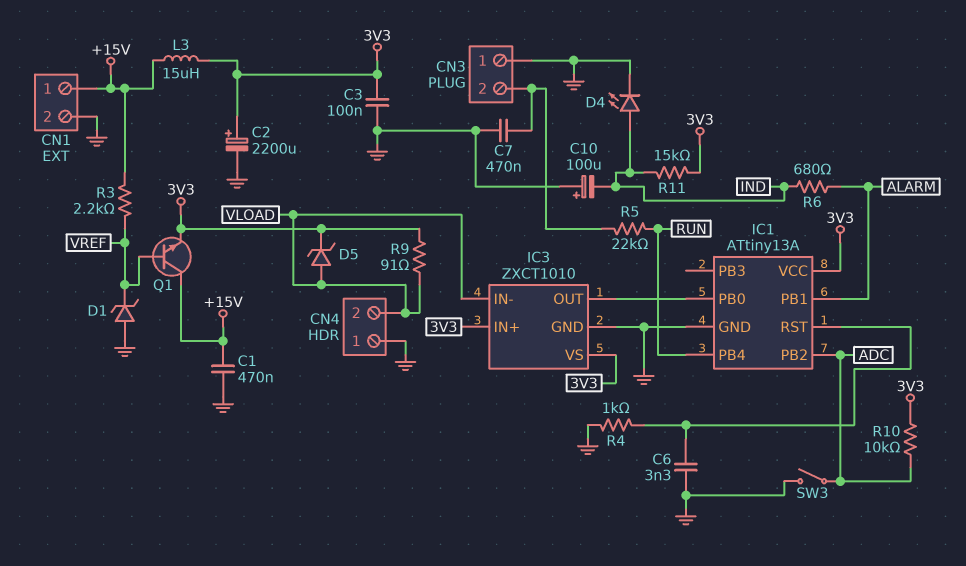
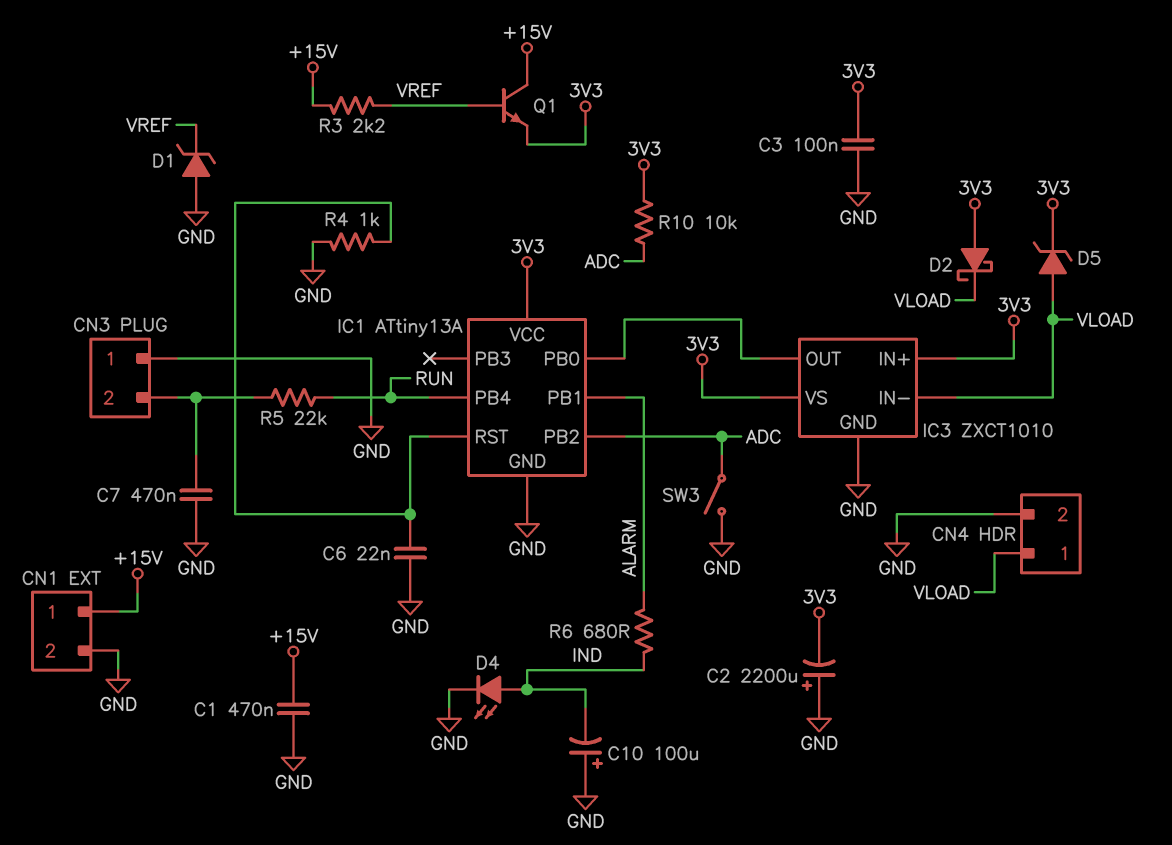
C2: 2200uF (plus 3V3, minus GND) -> 2200uF (plus GND, minus 3V3)
C6: 3.3nF (GND, IC1/RST) -> 22nF (GND, IC1/RST)
CN4 pin 1: GND -> VLOAD
CN4 pin 2: VLOAD -> GND
D2: none -> schottky (A 3V3, K VLOAD)
L3: 15uH (+15V, 3V3) -> none
R9: 91 (3V3, VLOAD) -> none
R11: 15k (3V3, IND) -> none

